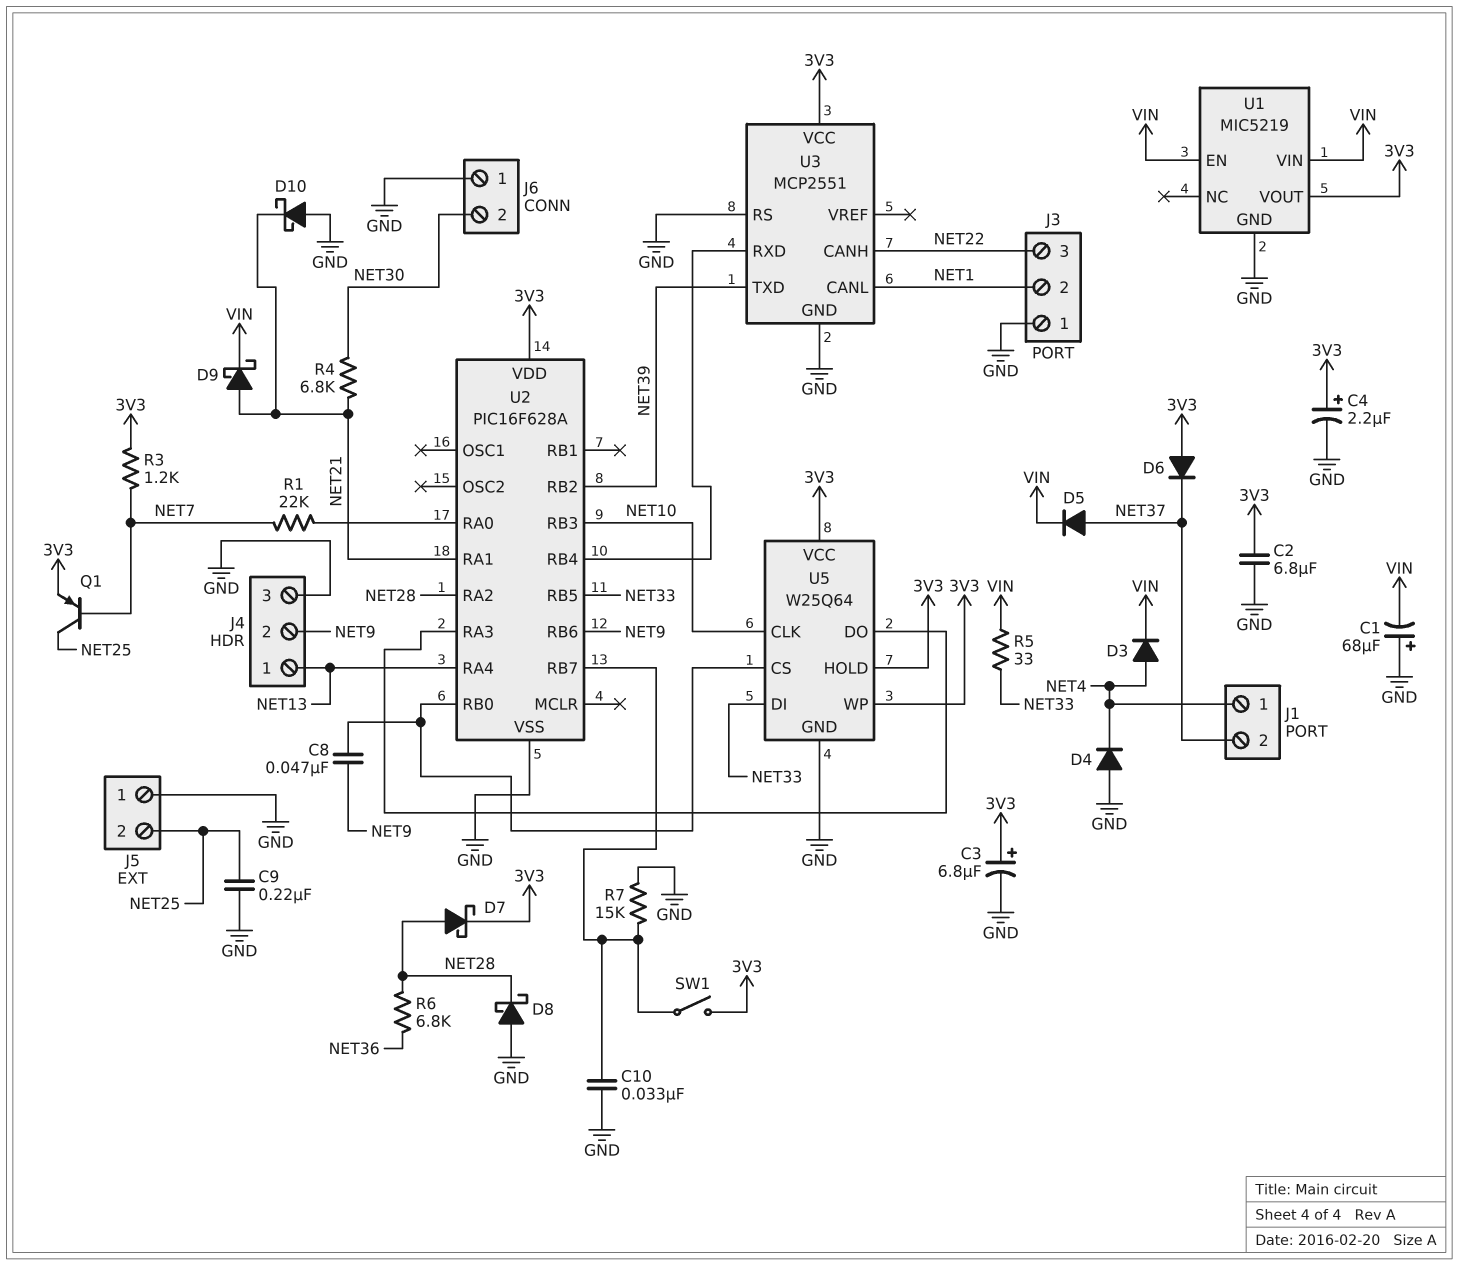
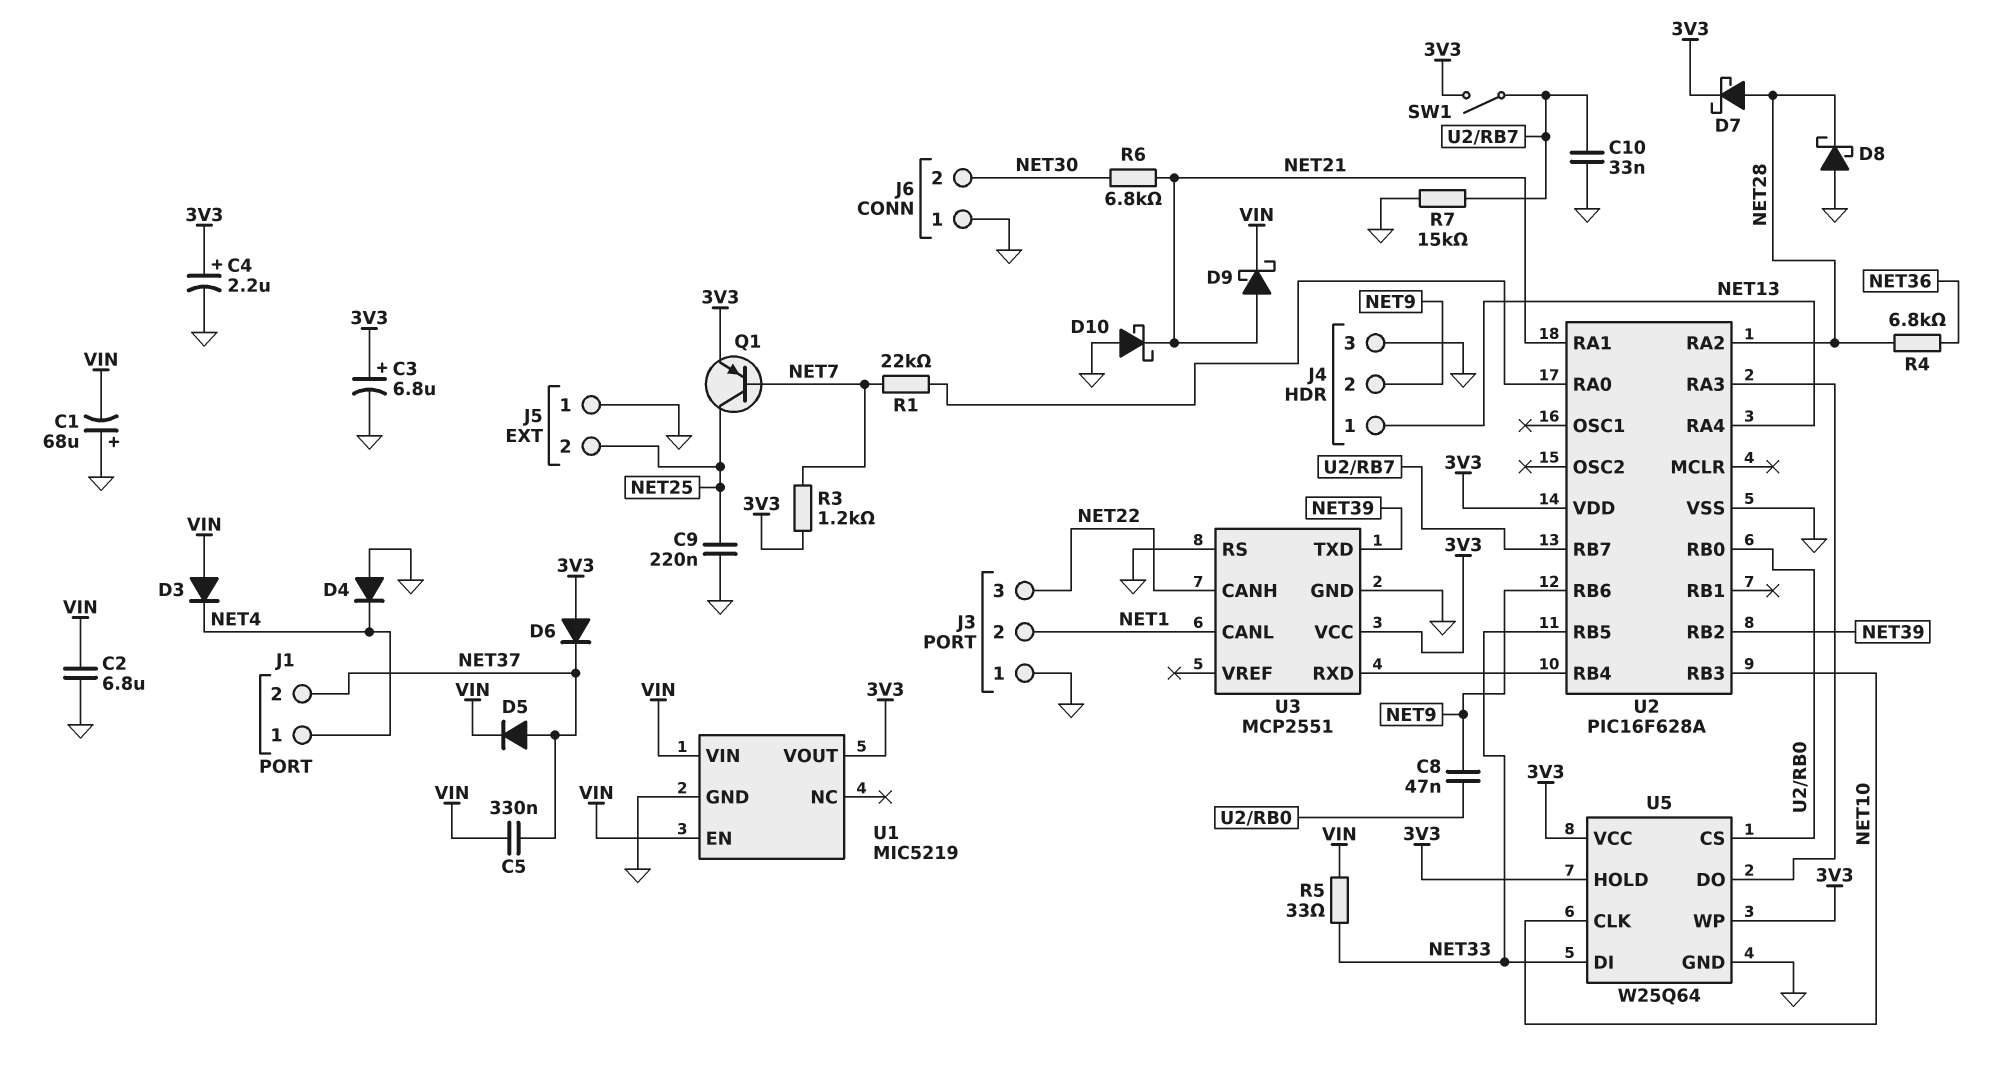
C2: 6.8uF (3V3, GND) -> 6.8uF (GND, VIN)
C5: none -> 330nF (NET37, VIN)
D3: diode (A NET4, K VIN) -> diode (A VIN, K NET4)
R4: 6.8k (NET21, NET30) -> 6.8k (NET28, NET36)
R6: 6.8k (NET28, NET36) -> 6.8k (NET21, NET30)

